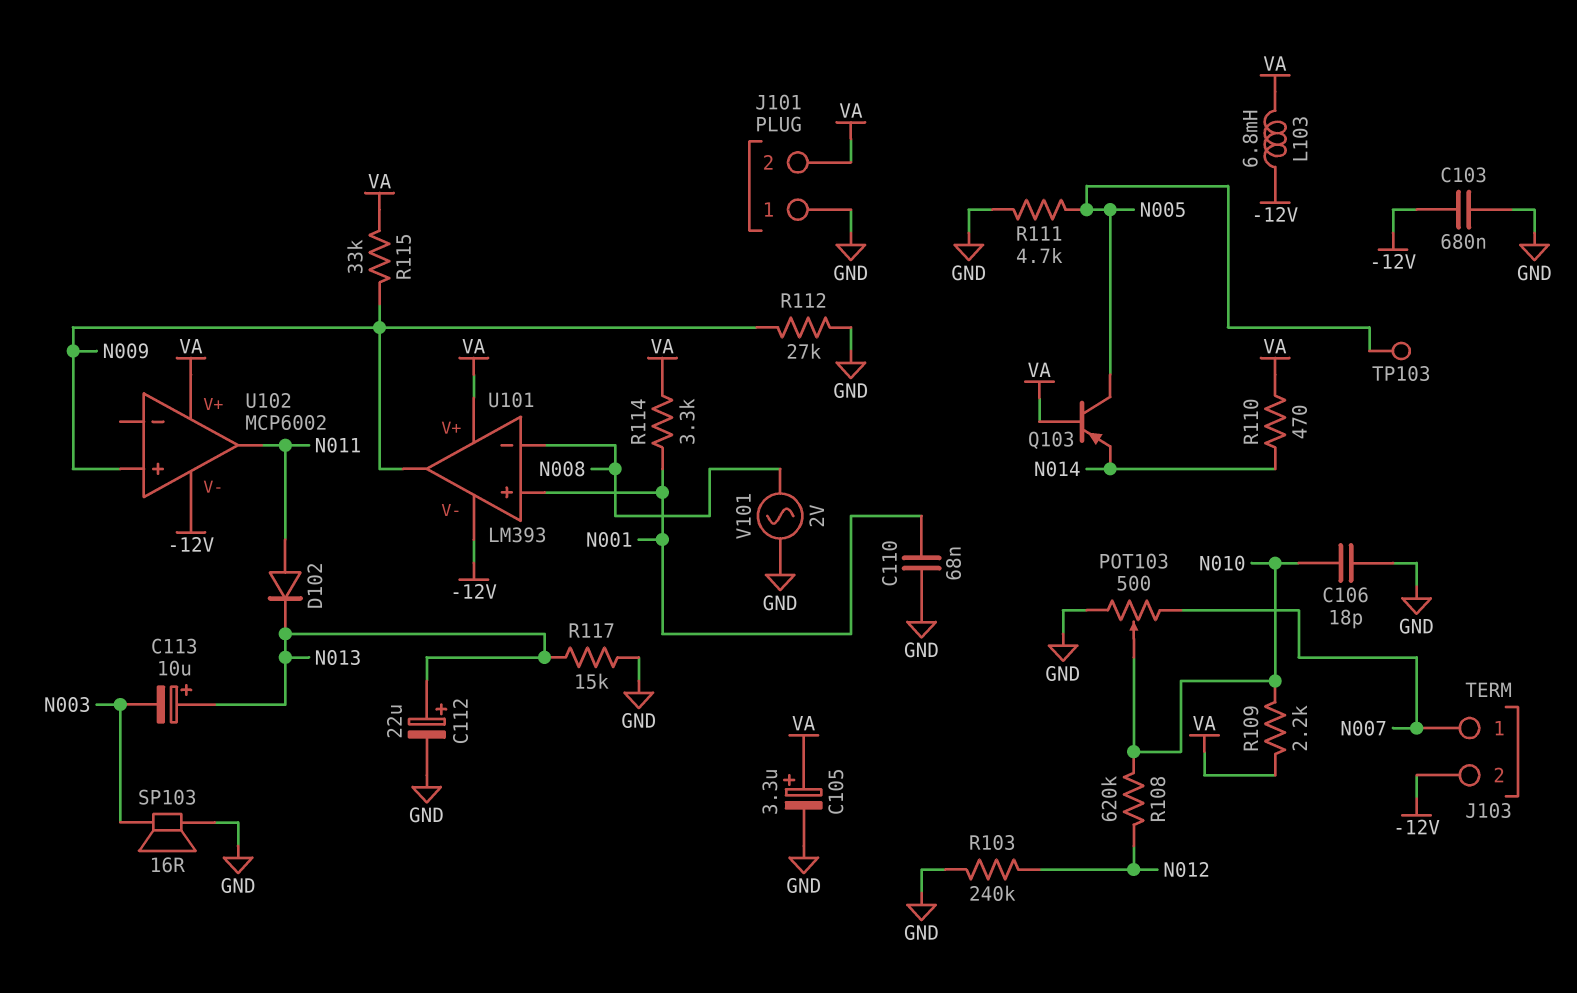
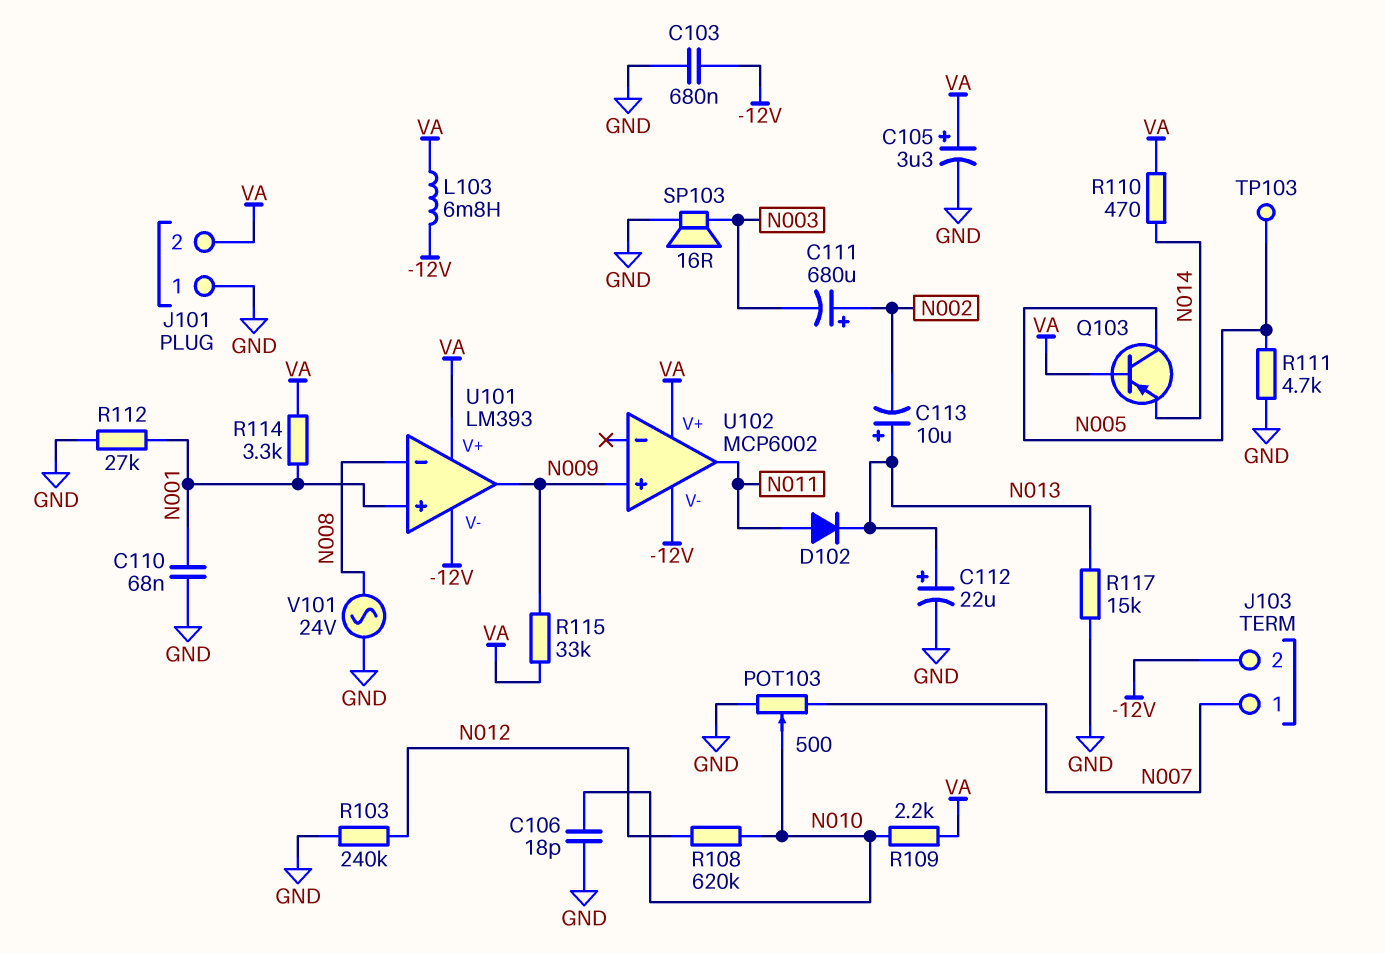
C111: none -> 680uF (plus N002, minus N003)
C113: 10uF (plus N013, minus N003) -> 10uF (plus N013, minus N002)
R112: 27k (GND, N009) -> 27k (GND, N001)
V101: AC 2V (GND, N008) -> AC 24V (GND, N008)

